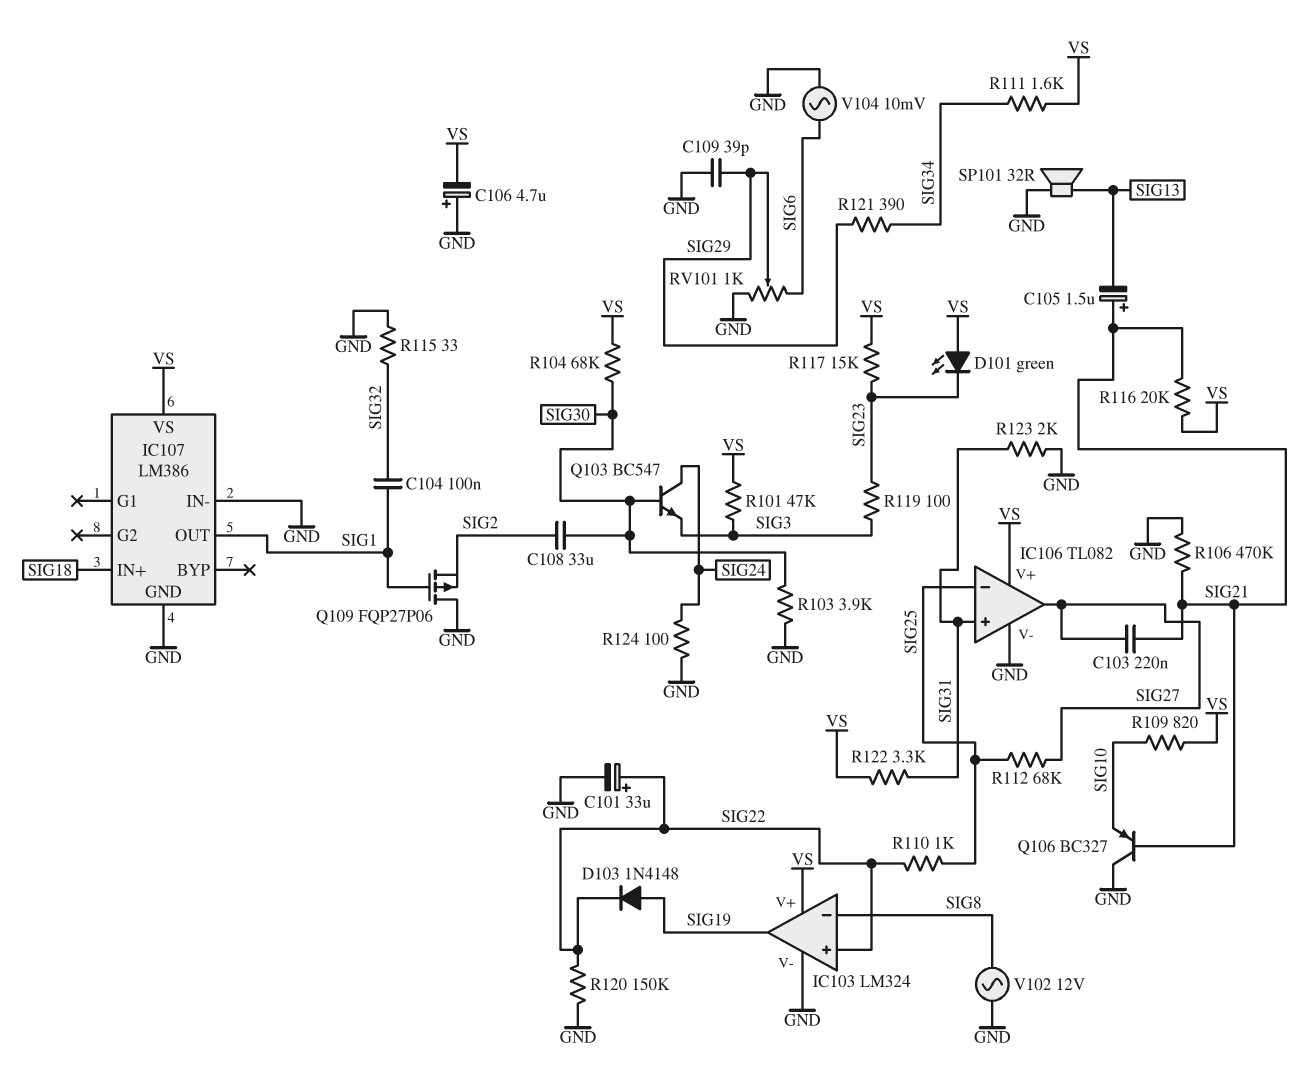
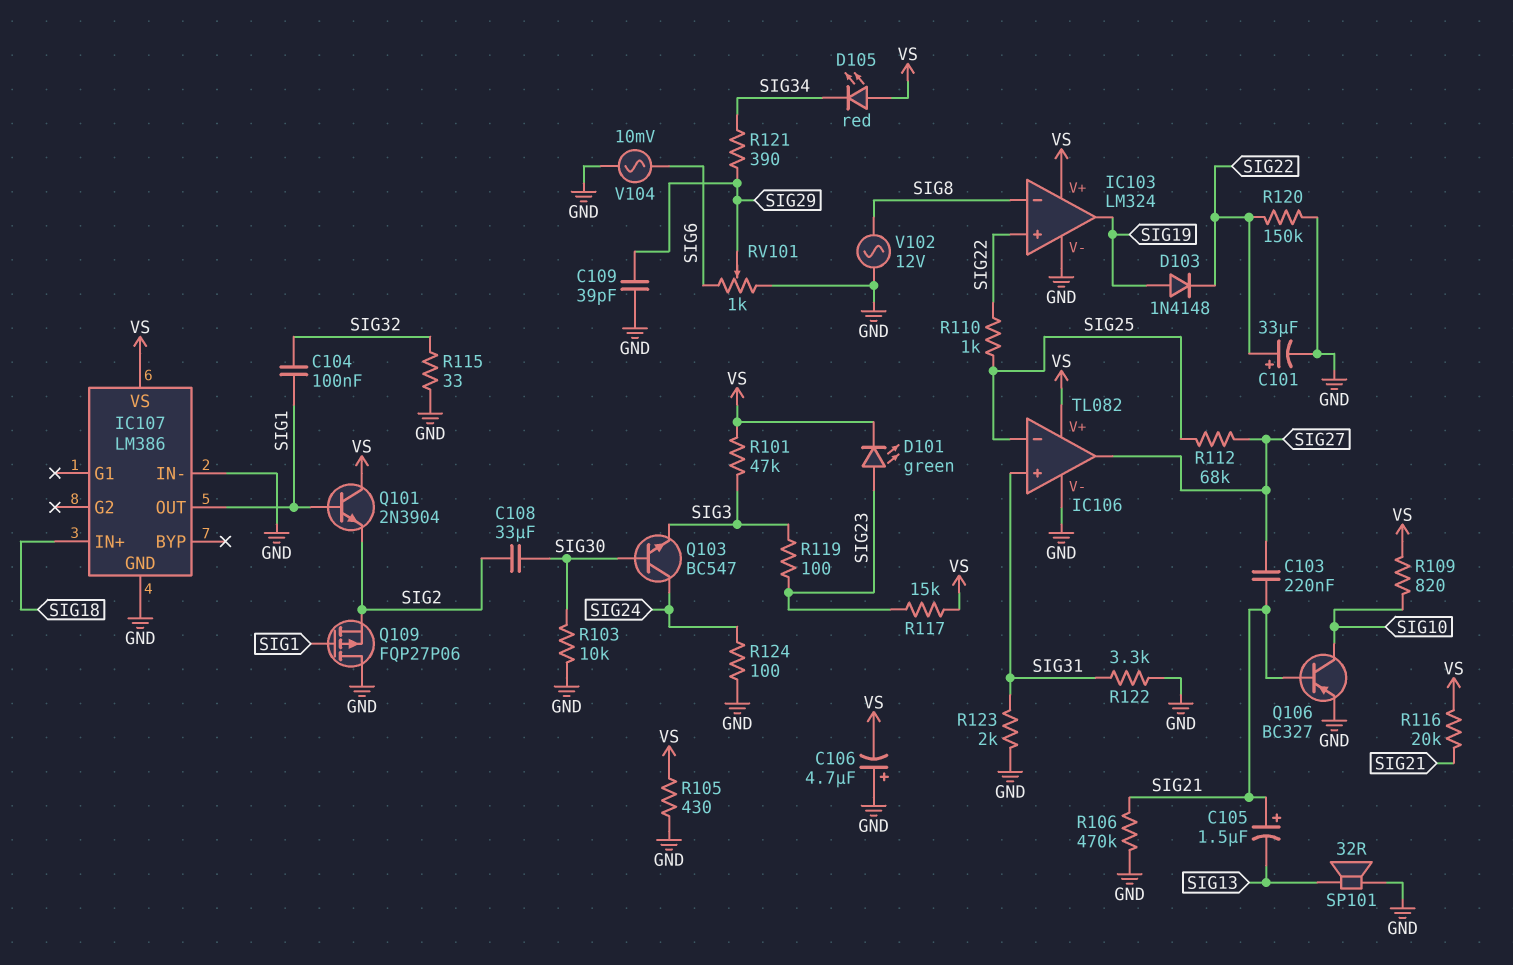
D101: LED green (A VS, K SIG23) -> LED green (A SIG23, K VS)
D105: none -> LED red (A VS, K SIG34)
Q101: none -> NPN 2N3904 (B SIG1, C VS, E SIG2)
Q106: PNP BC327 (B SIG21, C GND, E SIG10) -> PNP BC327 (B SIG21, C SIG10, E GND)
R103: 3.9k (GND, SIG30) -> 10k (GND, SIG30)
R104: 68k (SIG30, VS) -> none
R105: none -> 430 (GND, VS)
R111: 1.6k (SIG34, VS) -> none
R122: 3.3k (SIG31, VS) -> 3.3k (GND, SIG31)

